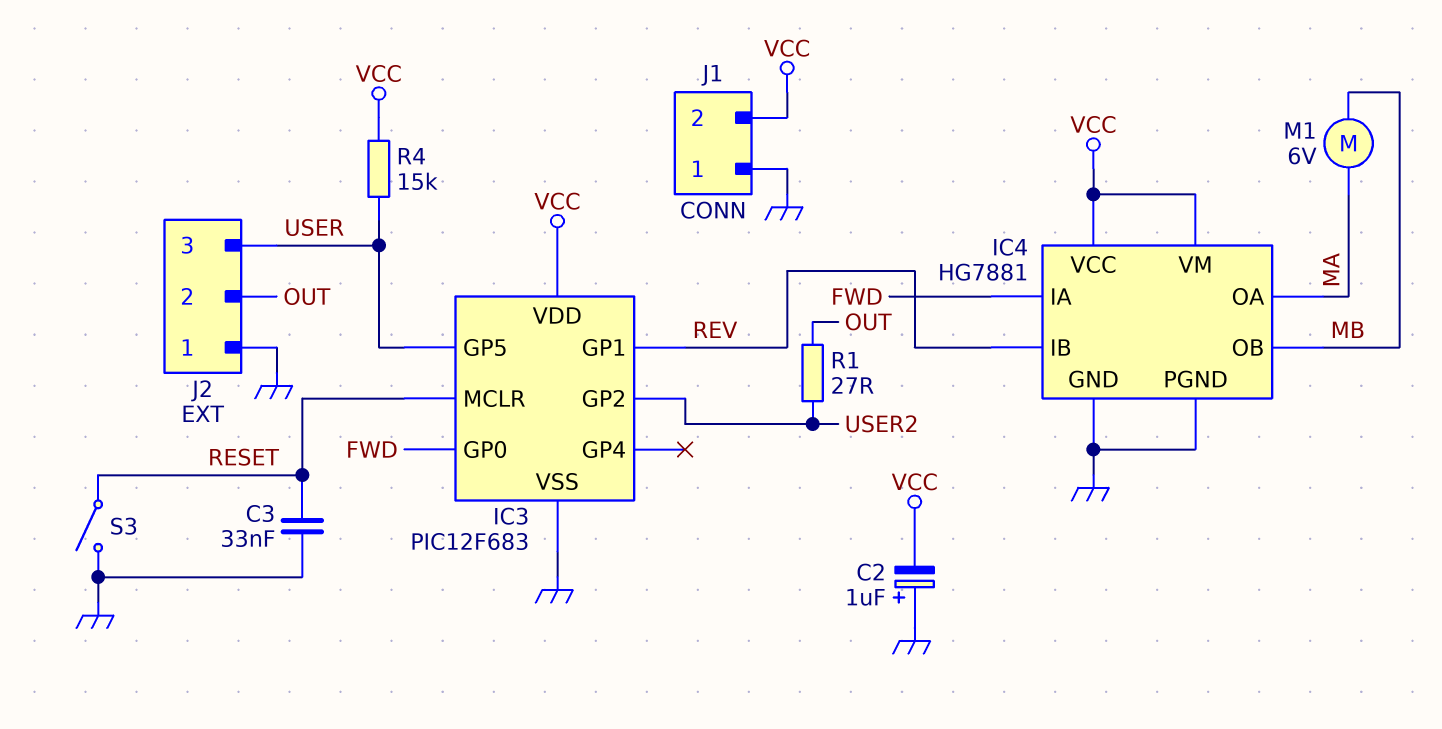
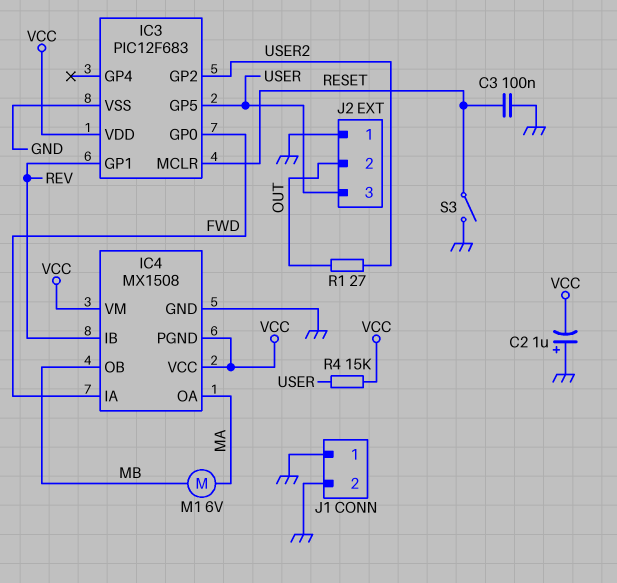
C3: 33nF (GND, RESET) -> 100nF (GND, RESET)
IC4: HG7881 -> MX1508
IC4 pin PGND: GND -> VCC
J1 pin 2: VCC -> GND

